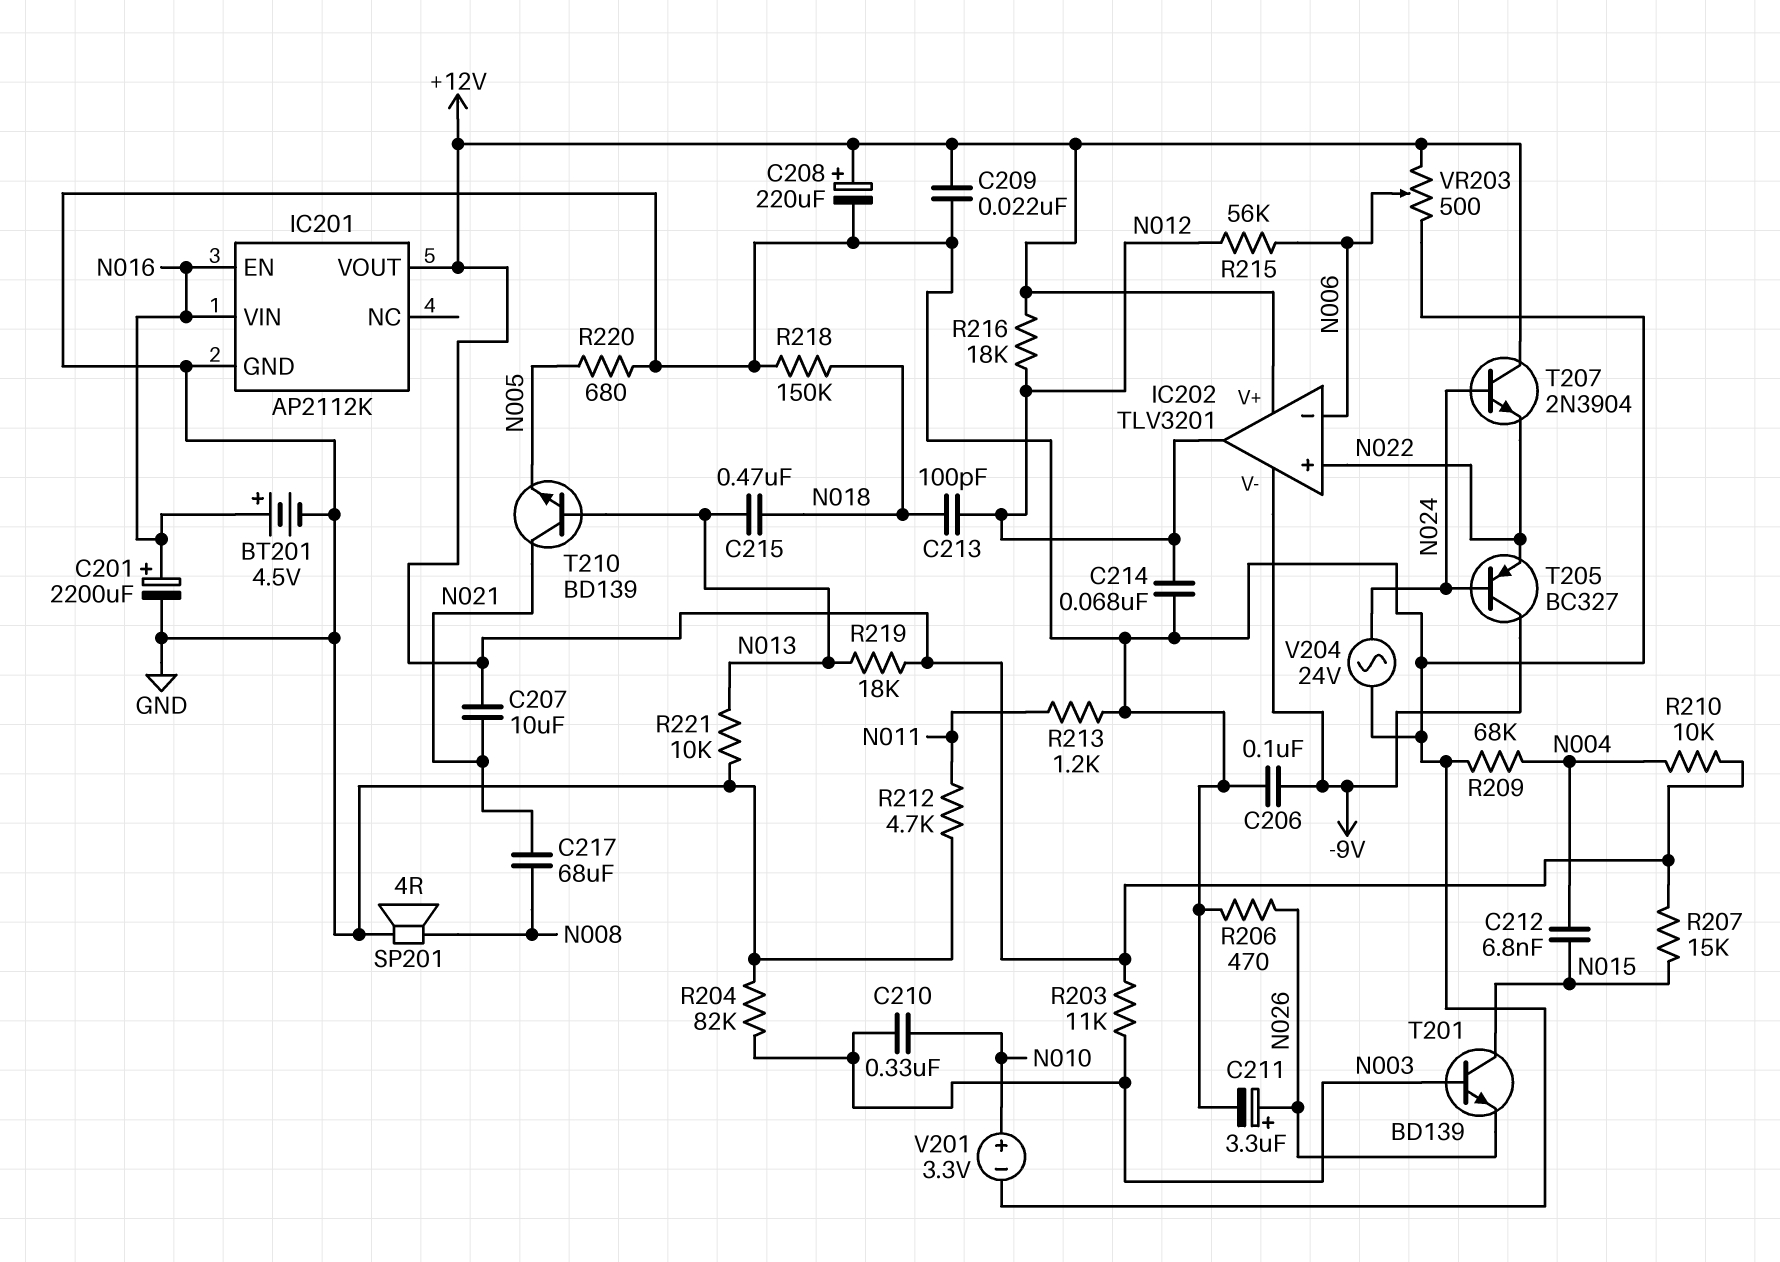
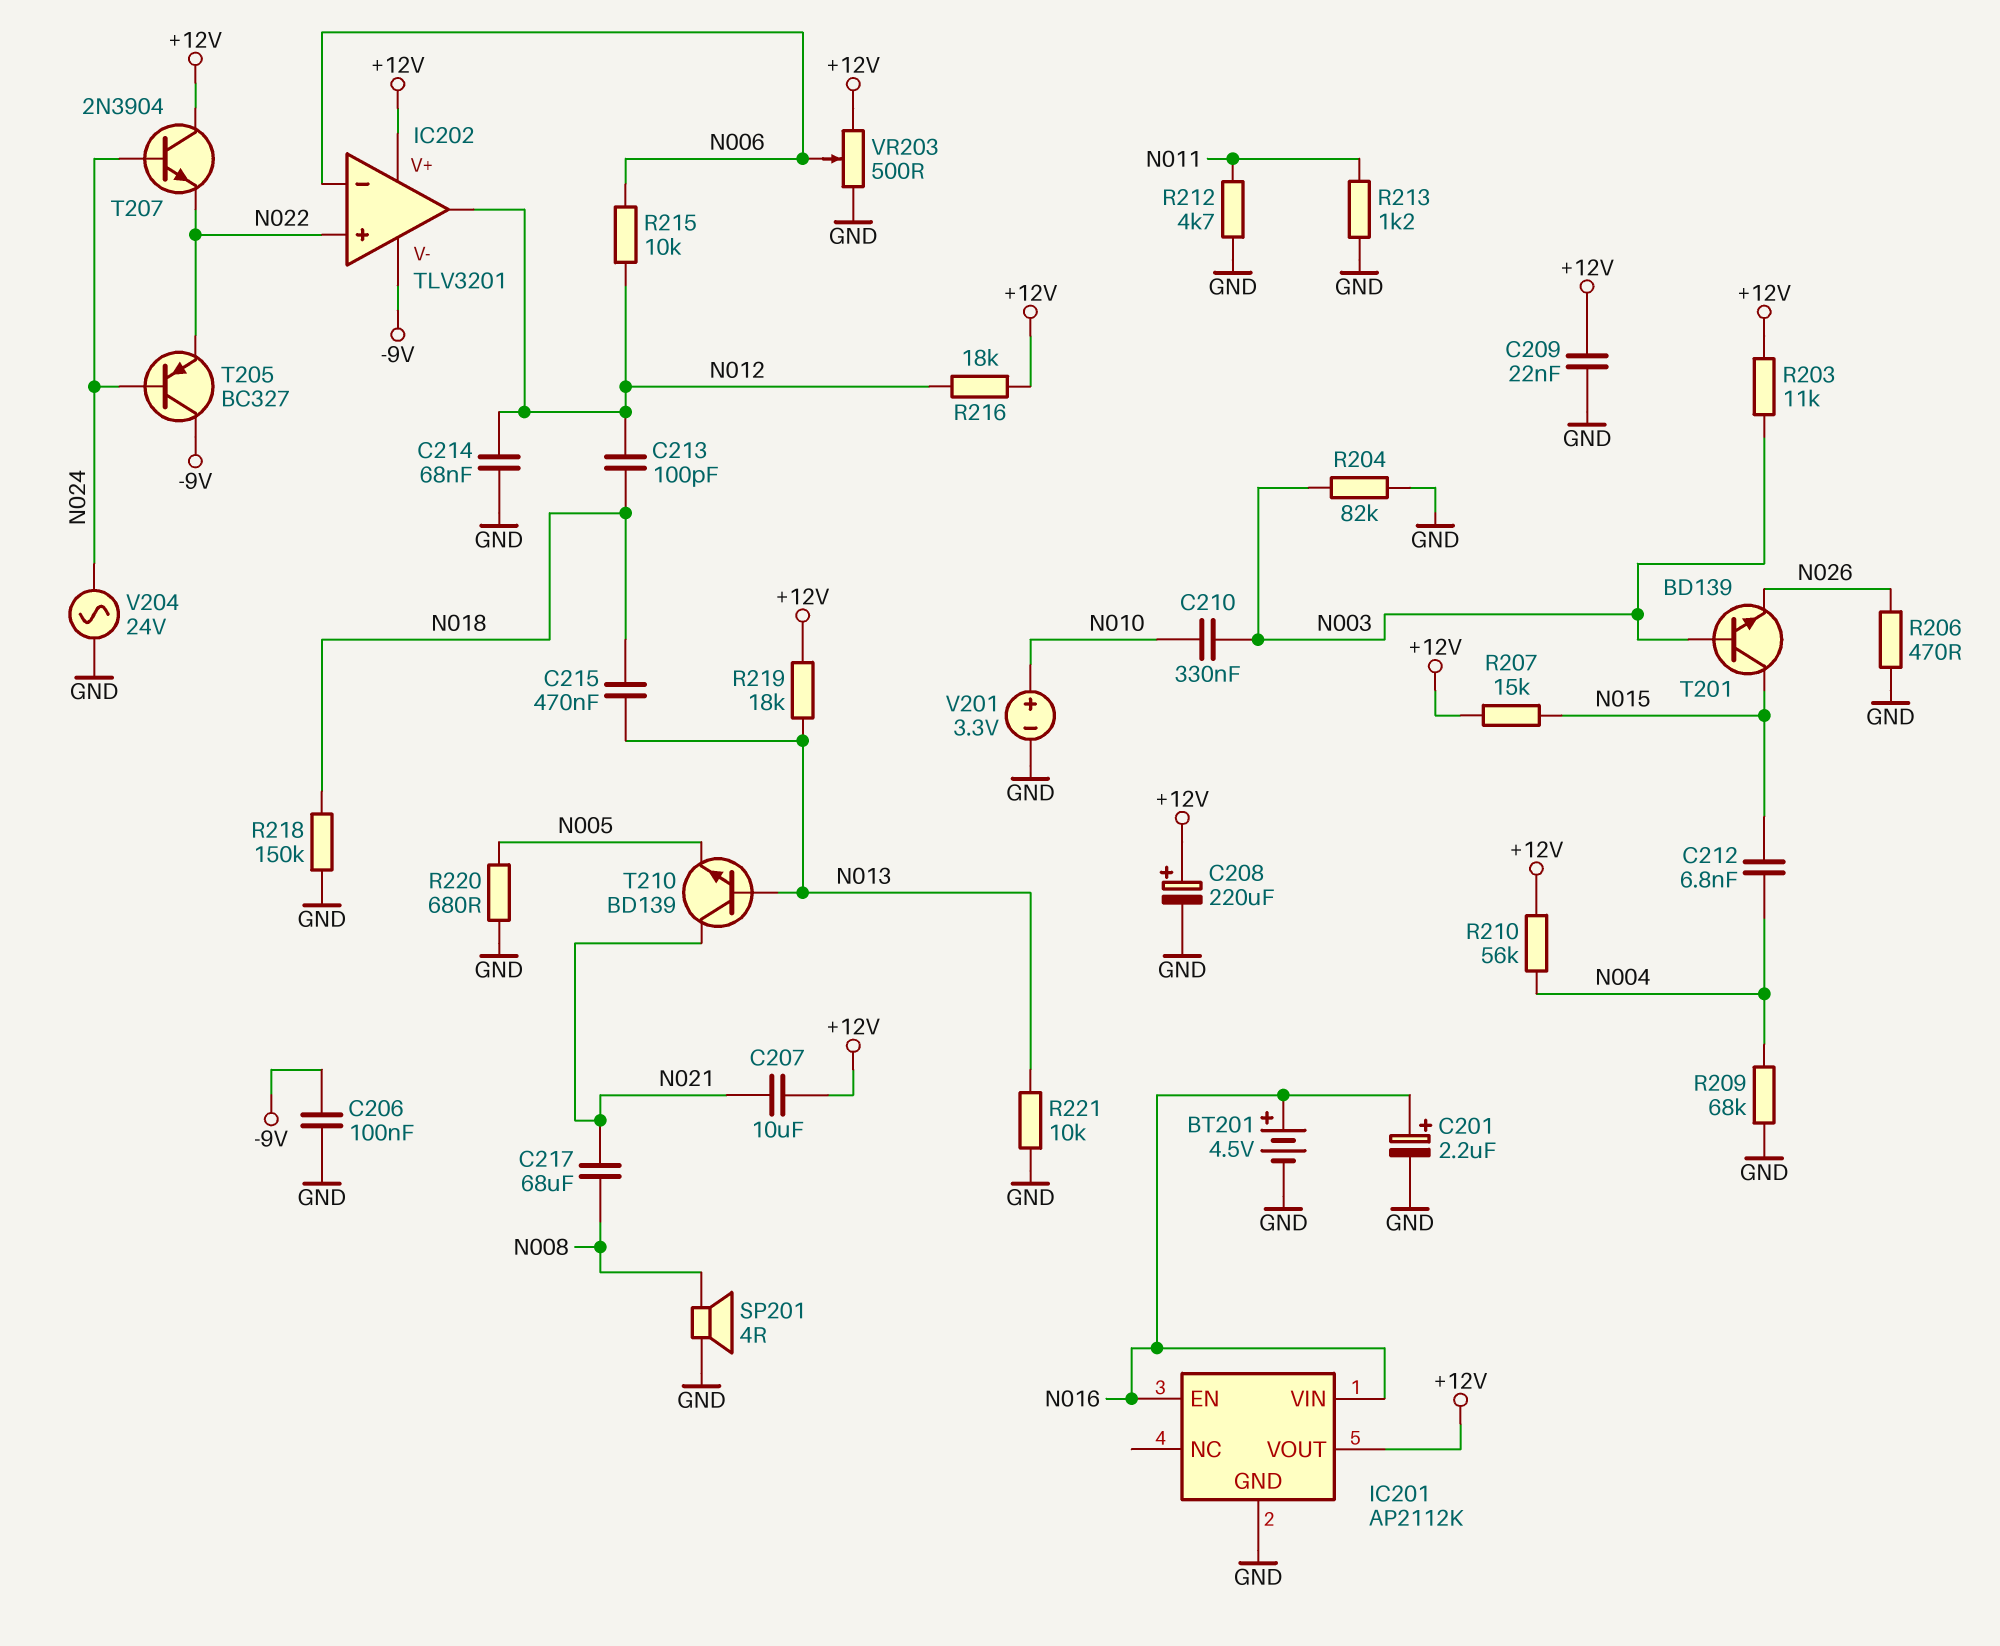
C201: 2200uF (plus N016, minus GND) -> 2.2uF (plus N016, minus GND)
C211: 3.3uF (plus N026, minus GND) -> none
R210: 10k (+12V, N004) -> 56k (+12V, N004)
R215: 56k (N006, N012) -> 10k (N006, N012)

